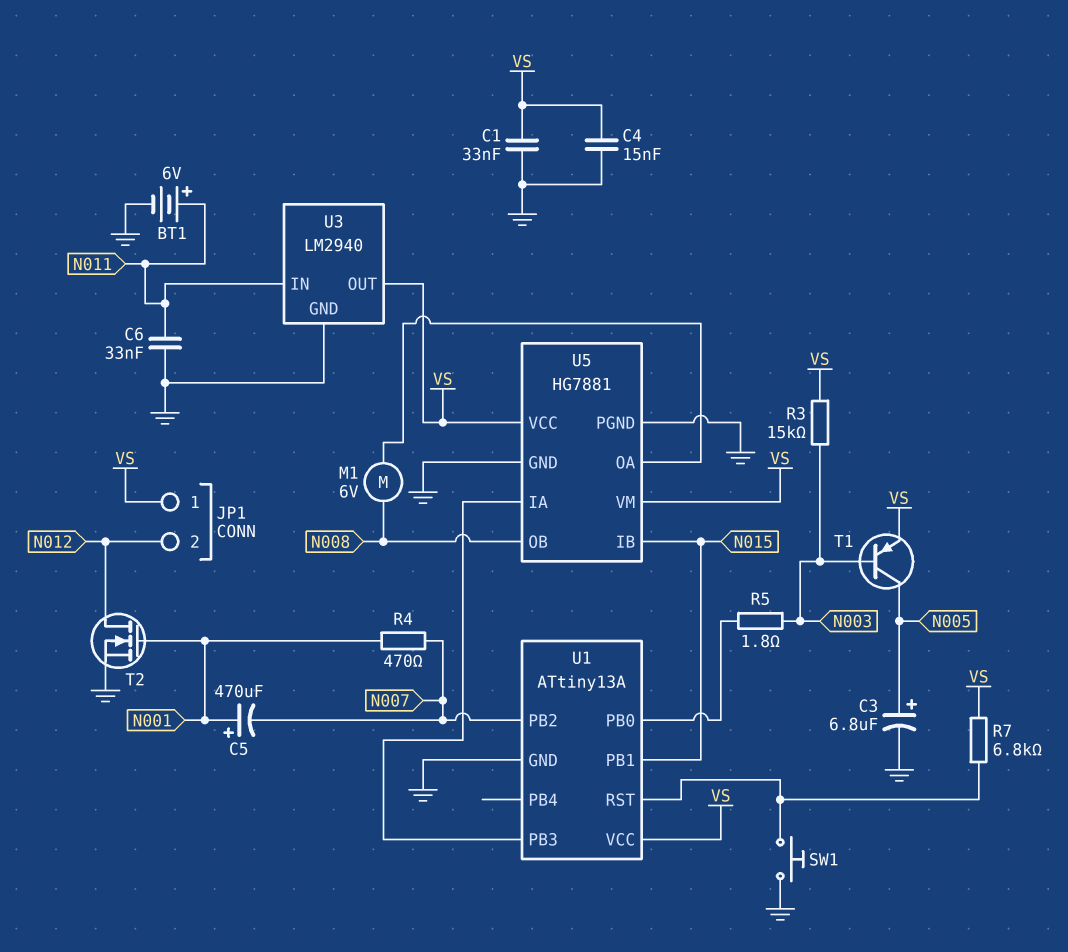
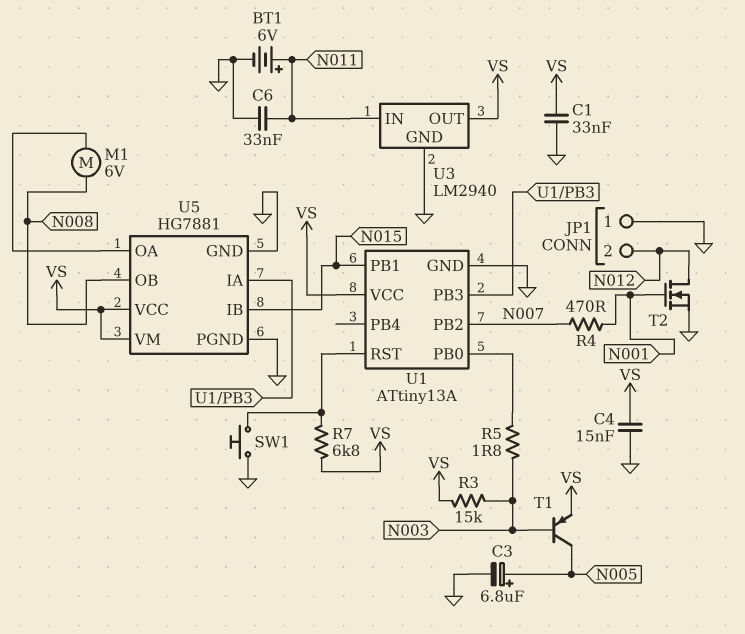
C5: 470uF (plus N001, minus N007) -> none
JP1 pin 1: VS -> GND

